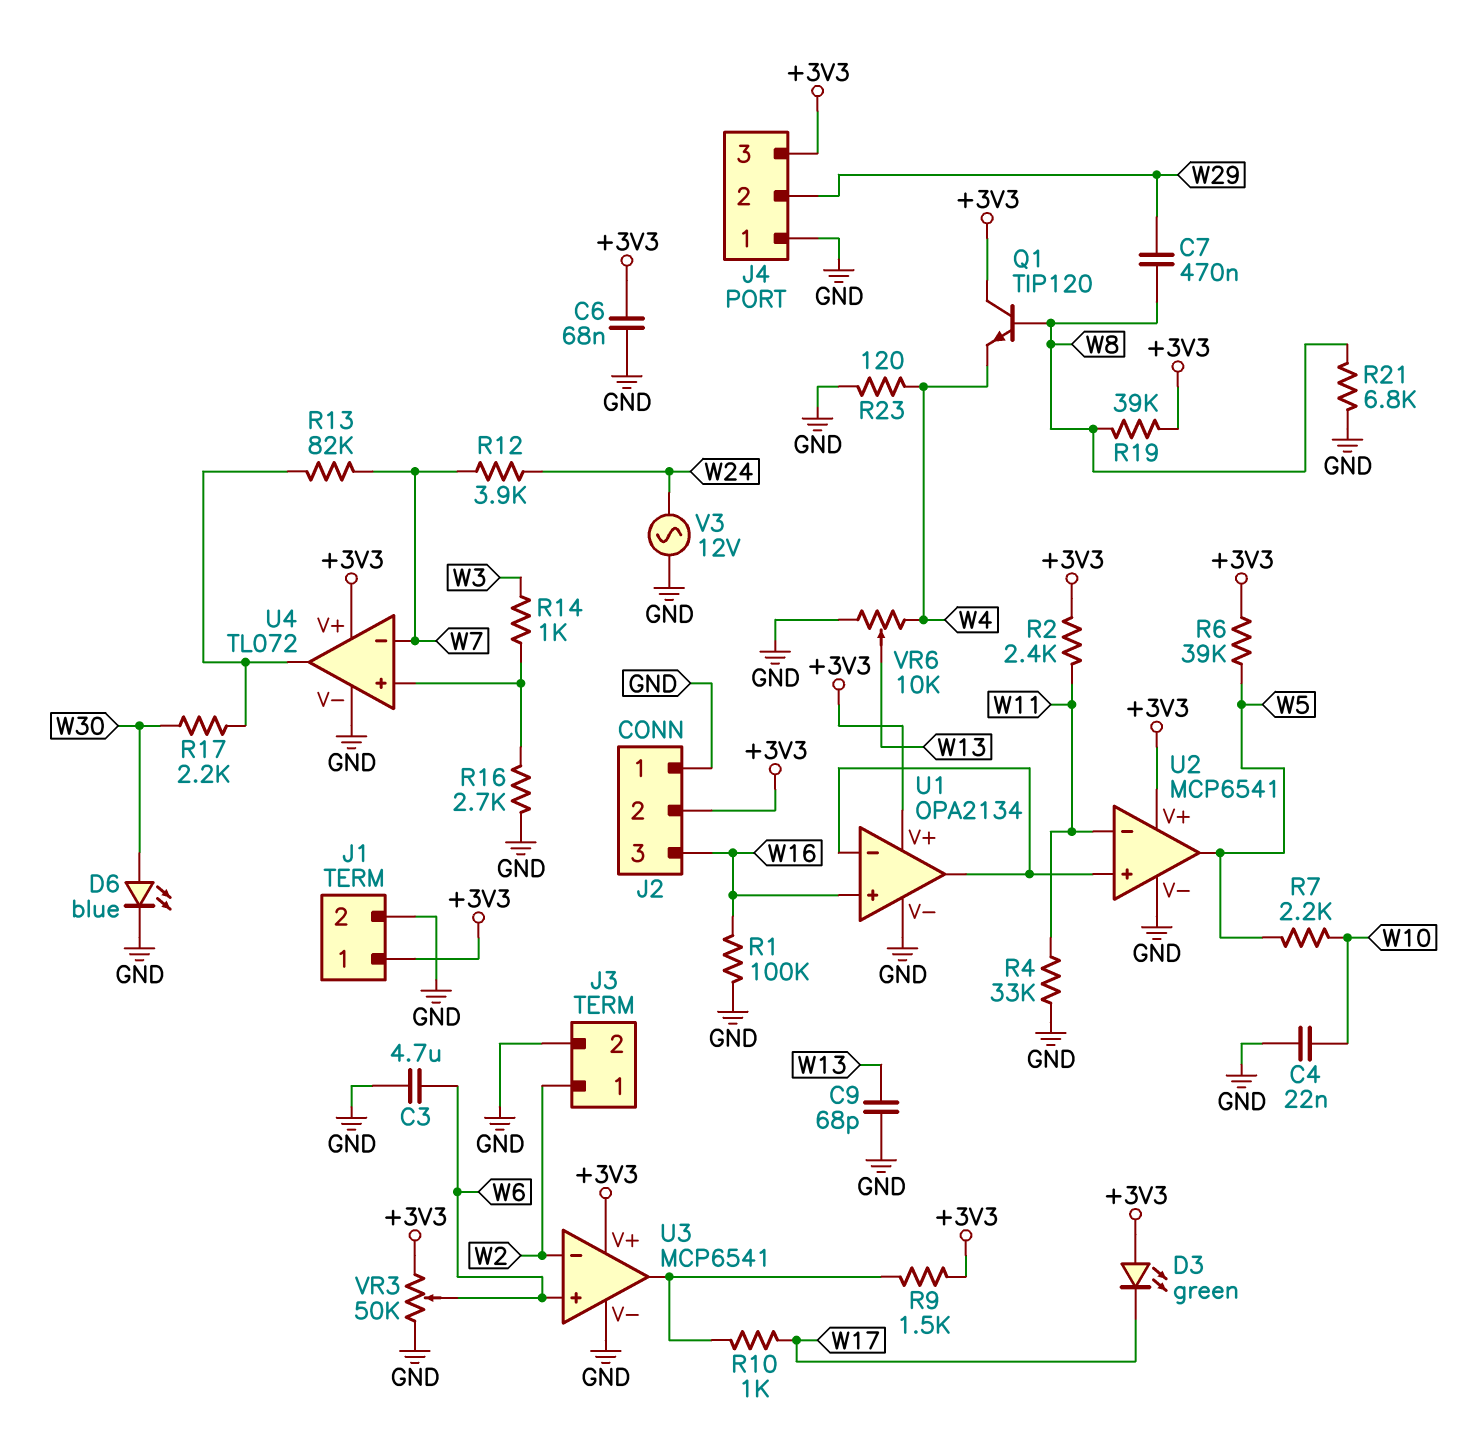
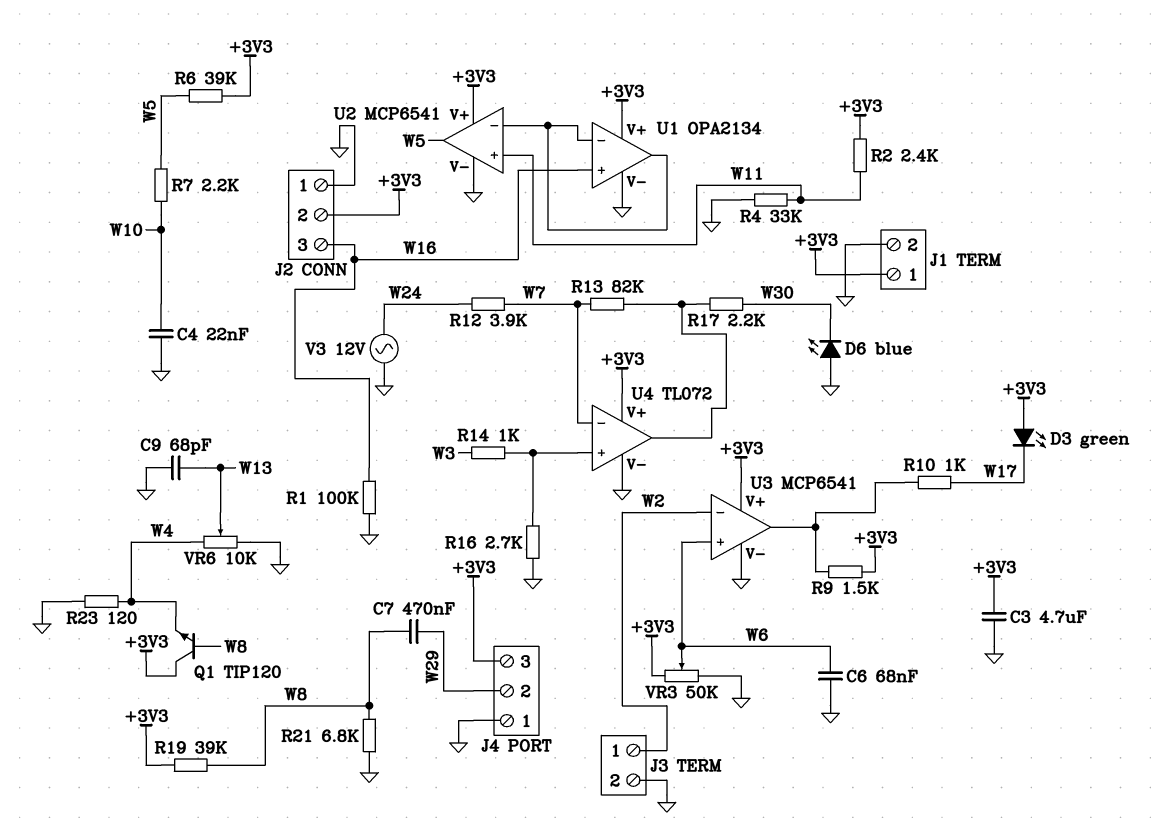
C3: 4.7uF (GND, W6) -> 4.7uF (+3V3, GND)
C6: 68nF (+3V3, GND) -> 68nF (GND, W6)
D6: LED blue (A W30, K GND) -> LED blue (A GND, K W30)
U2 pin in+: U1/in- -> W11
U2 pin in-: W11 -> U1/in-

